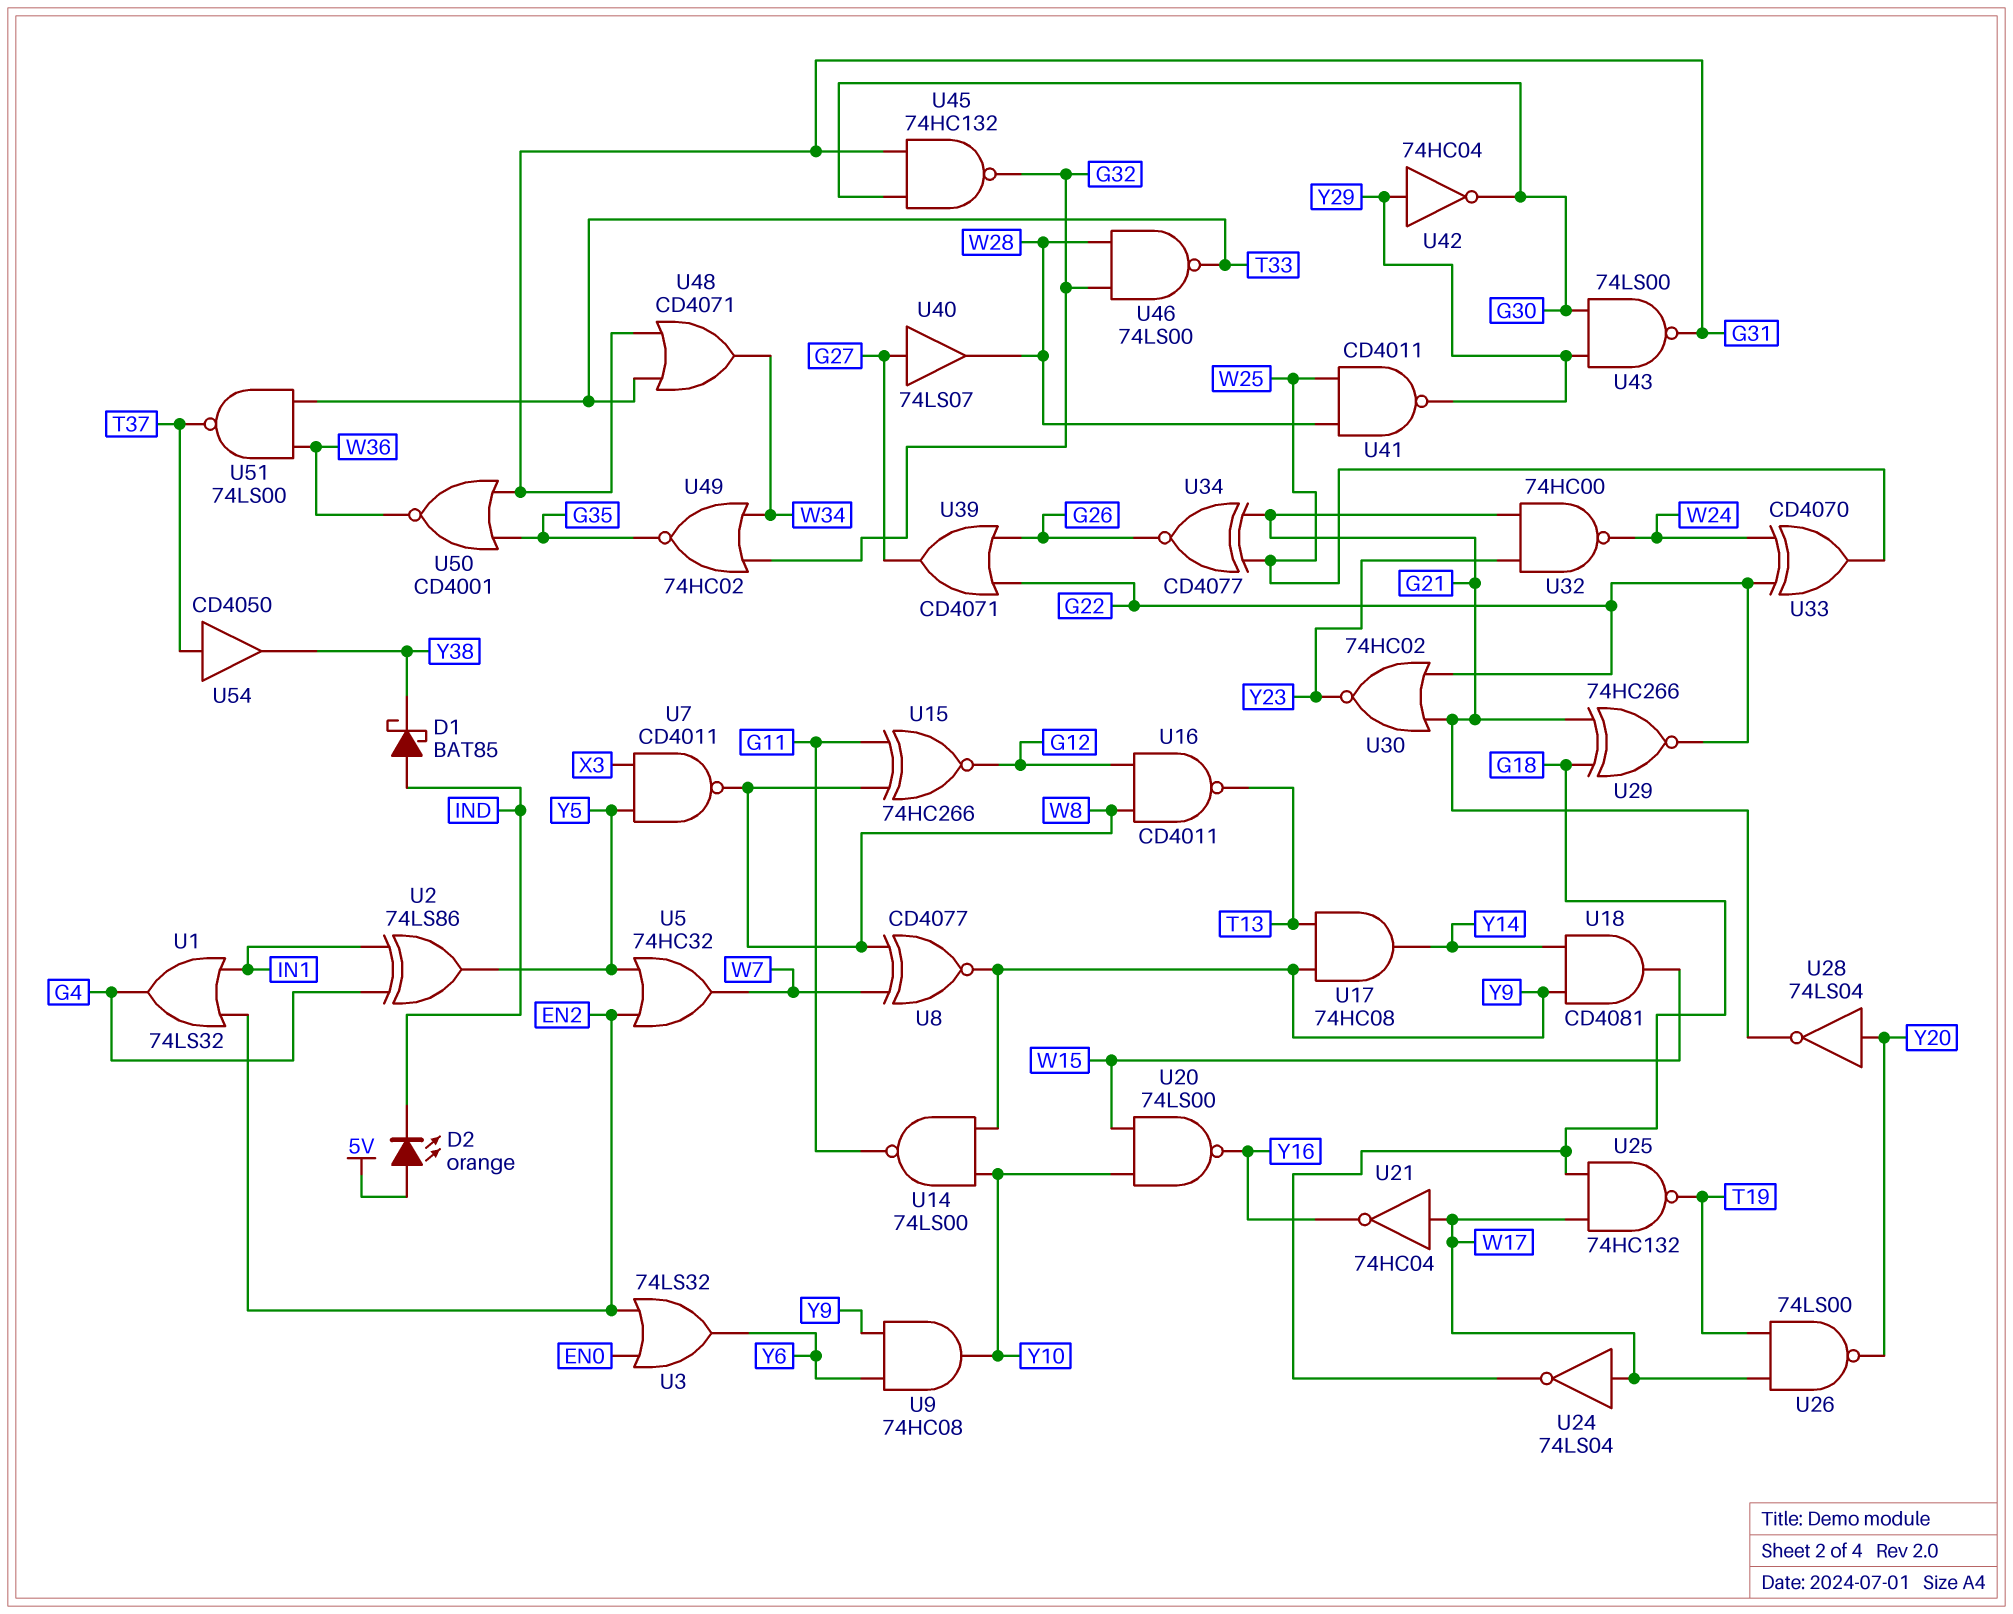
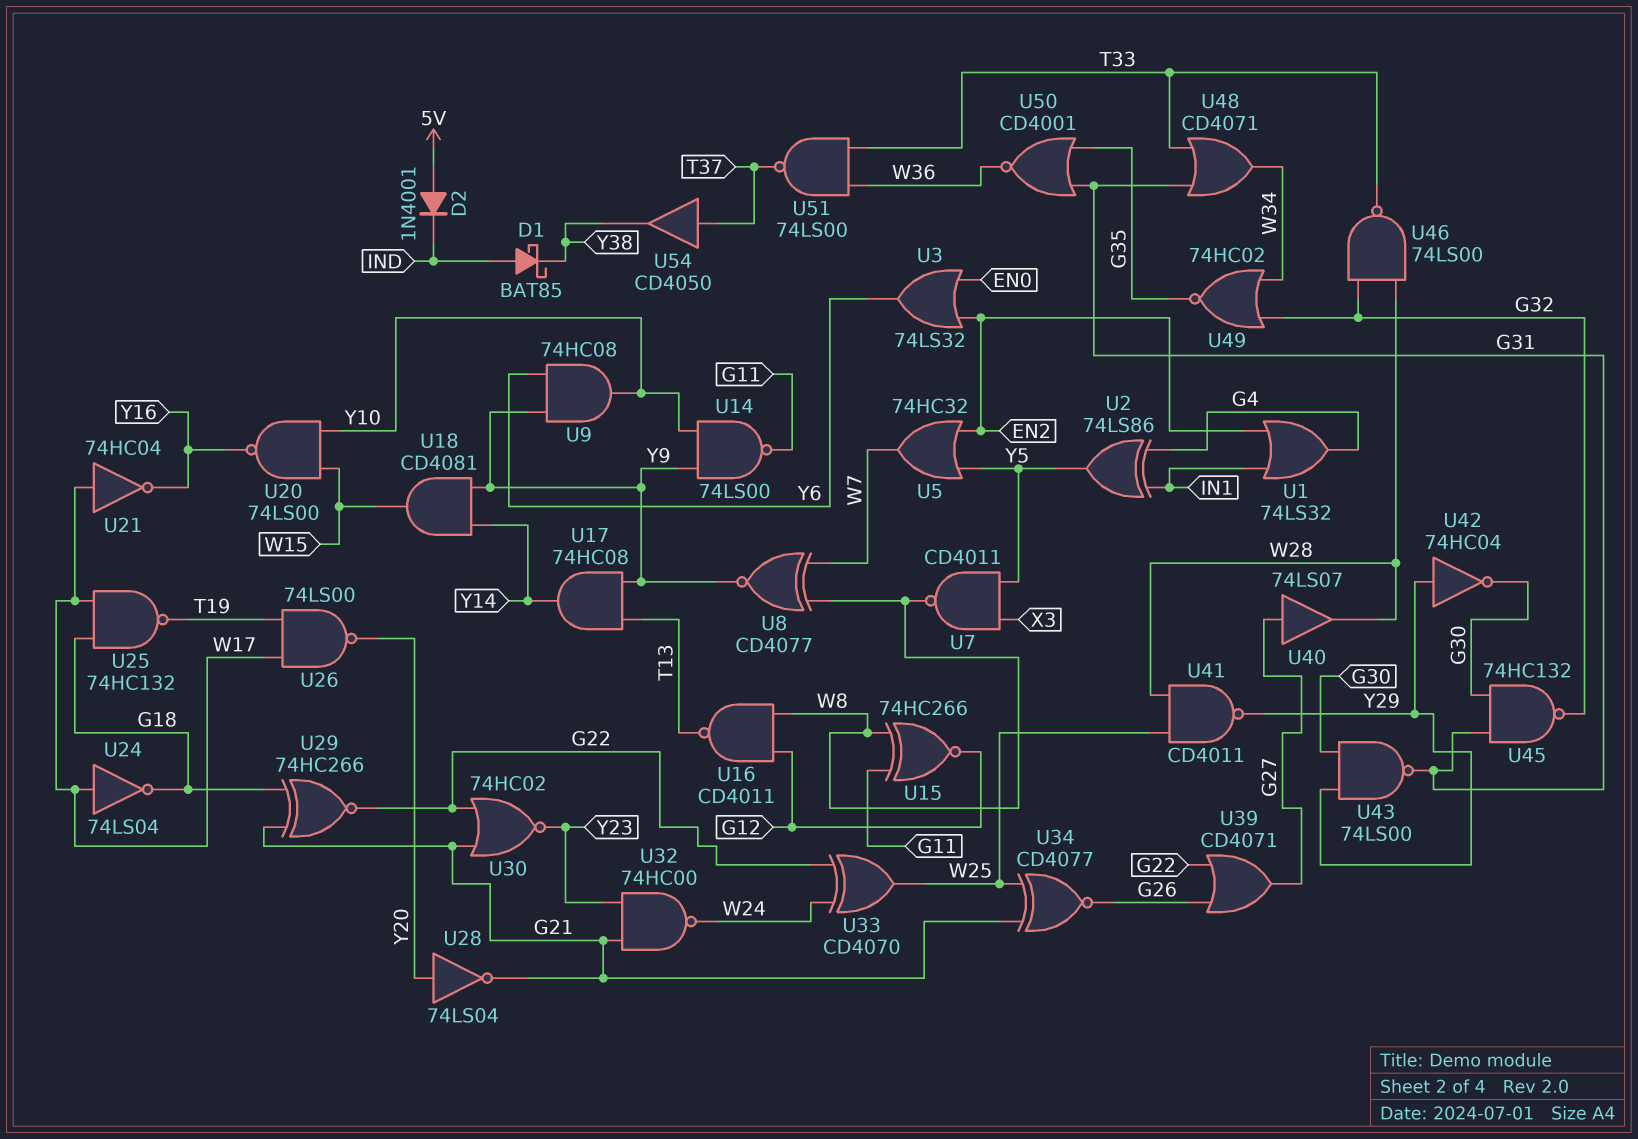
D2: LED orange (A 5V, K IND) -> diode 1N4001 (A 5V, K IND)

